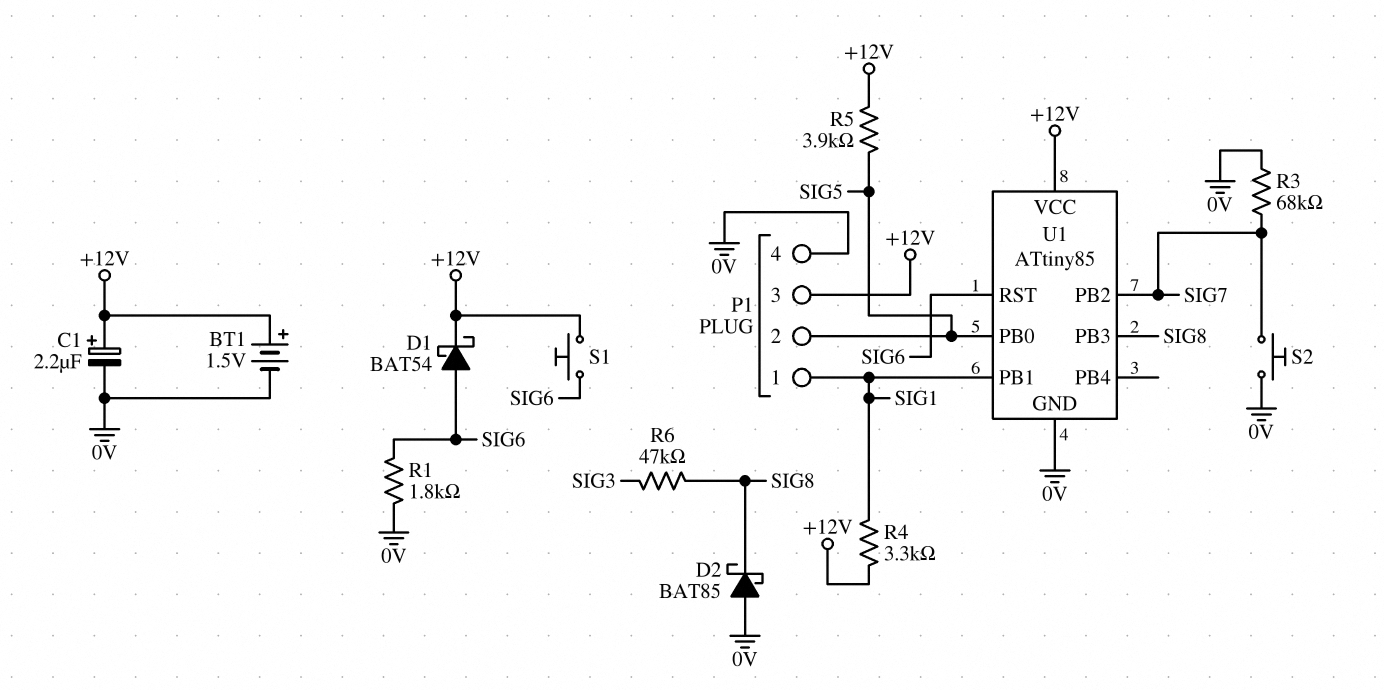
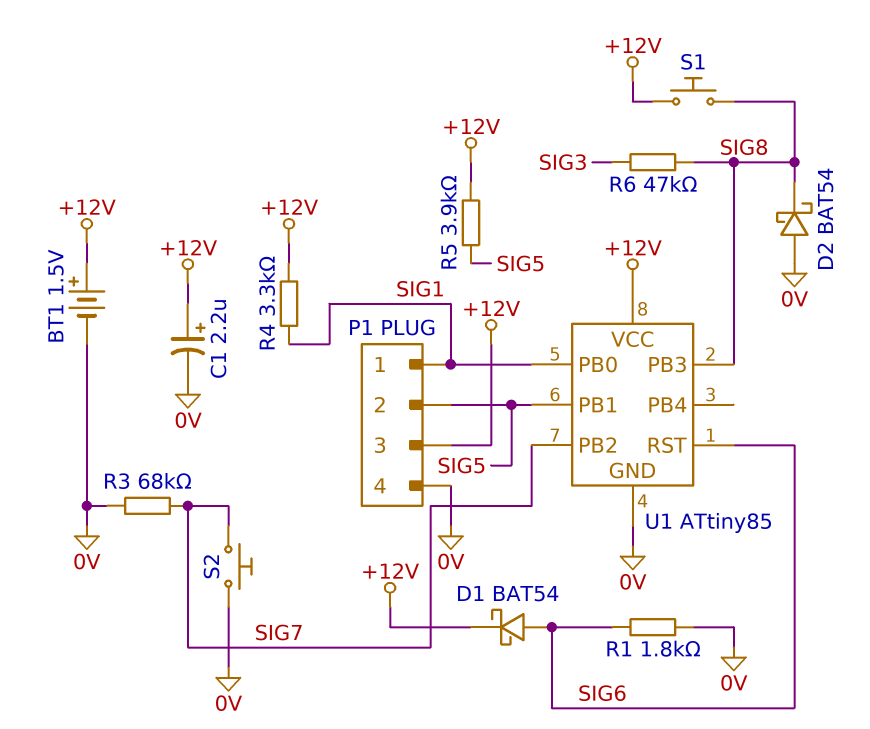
D2: schottky BAT85 (A 0V, K SIG8) -> schottky BAT54 (A 0V, K SIG8)
S1: button (+12V, SIG6) -> button (+12V, SIG8)
U1 pin PB0: SIG5 -> SIG1
U1 pin PB1: SIG1 -> SIG5

